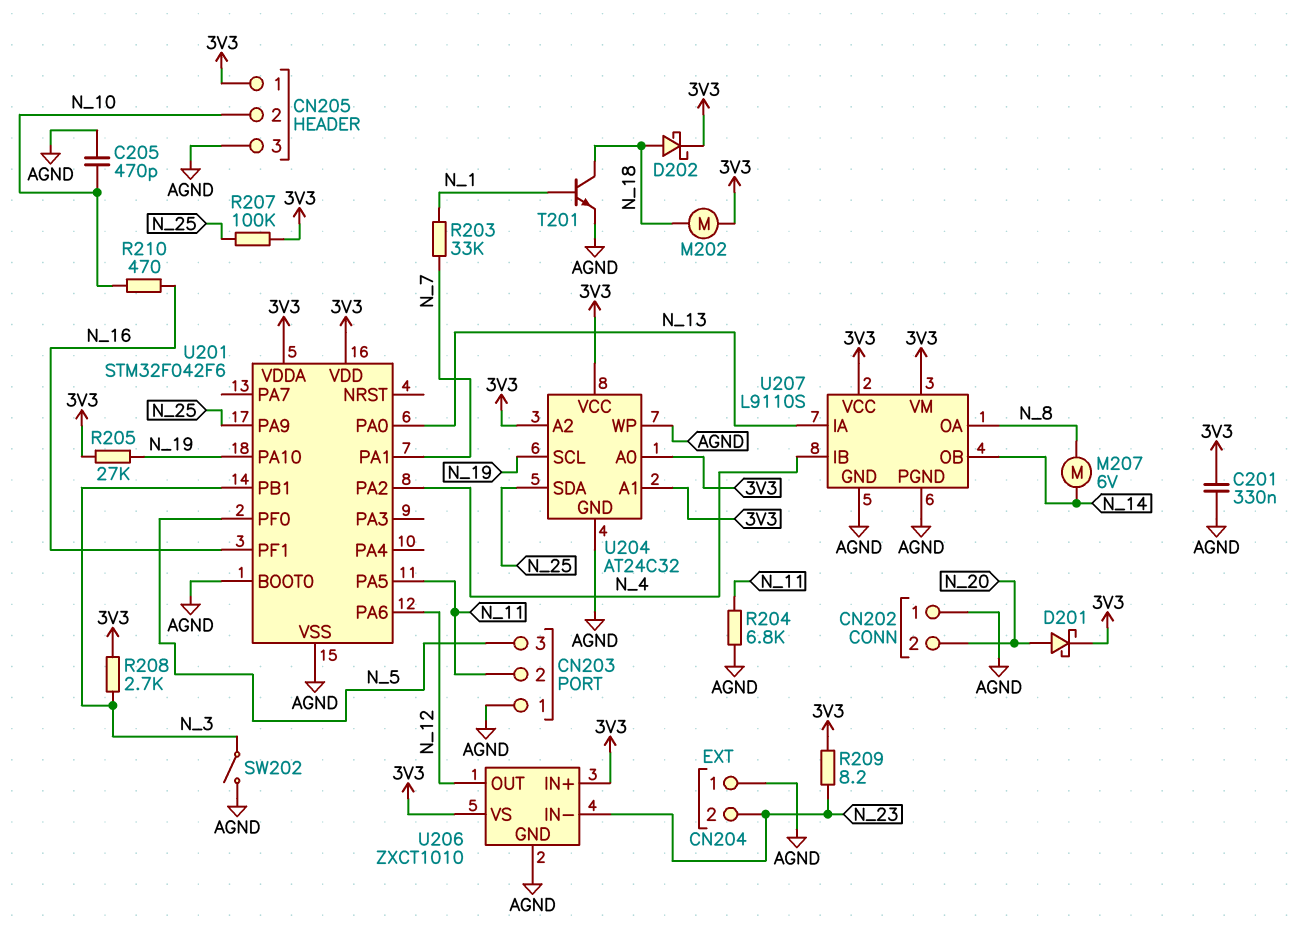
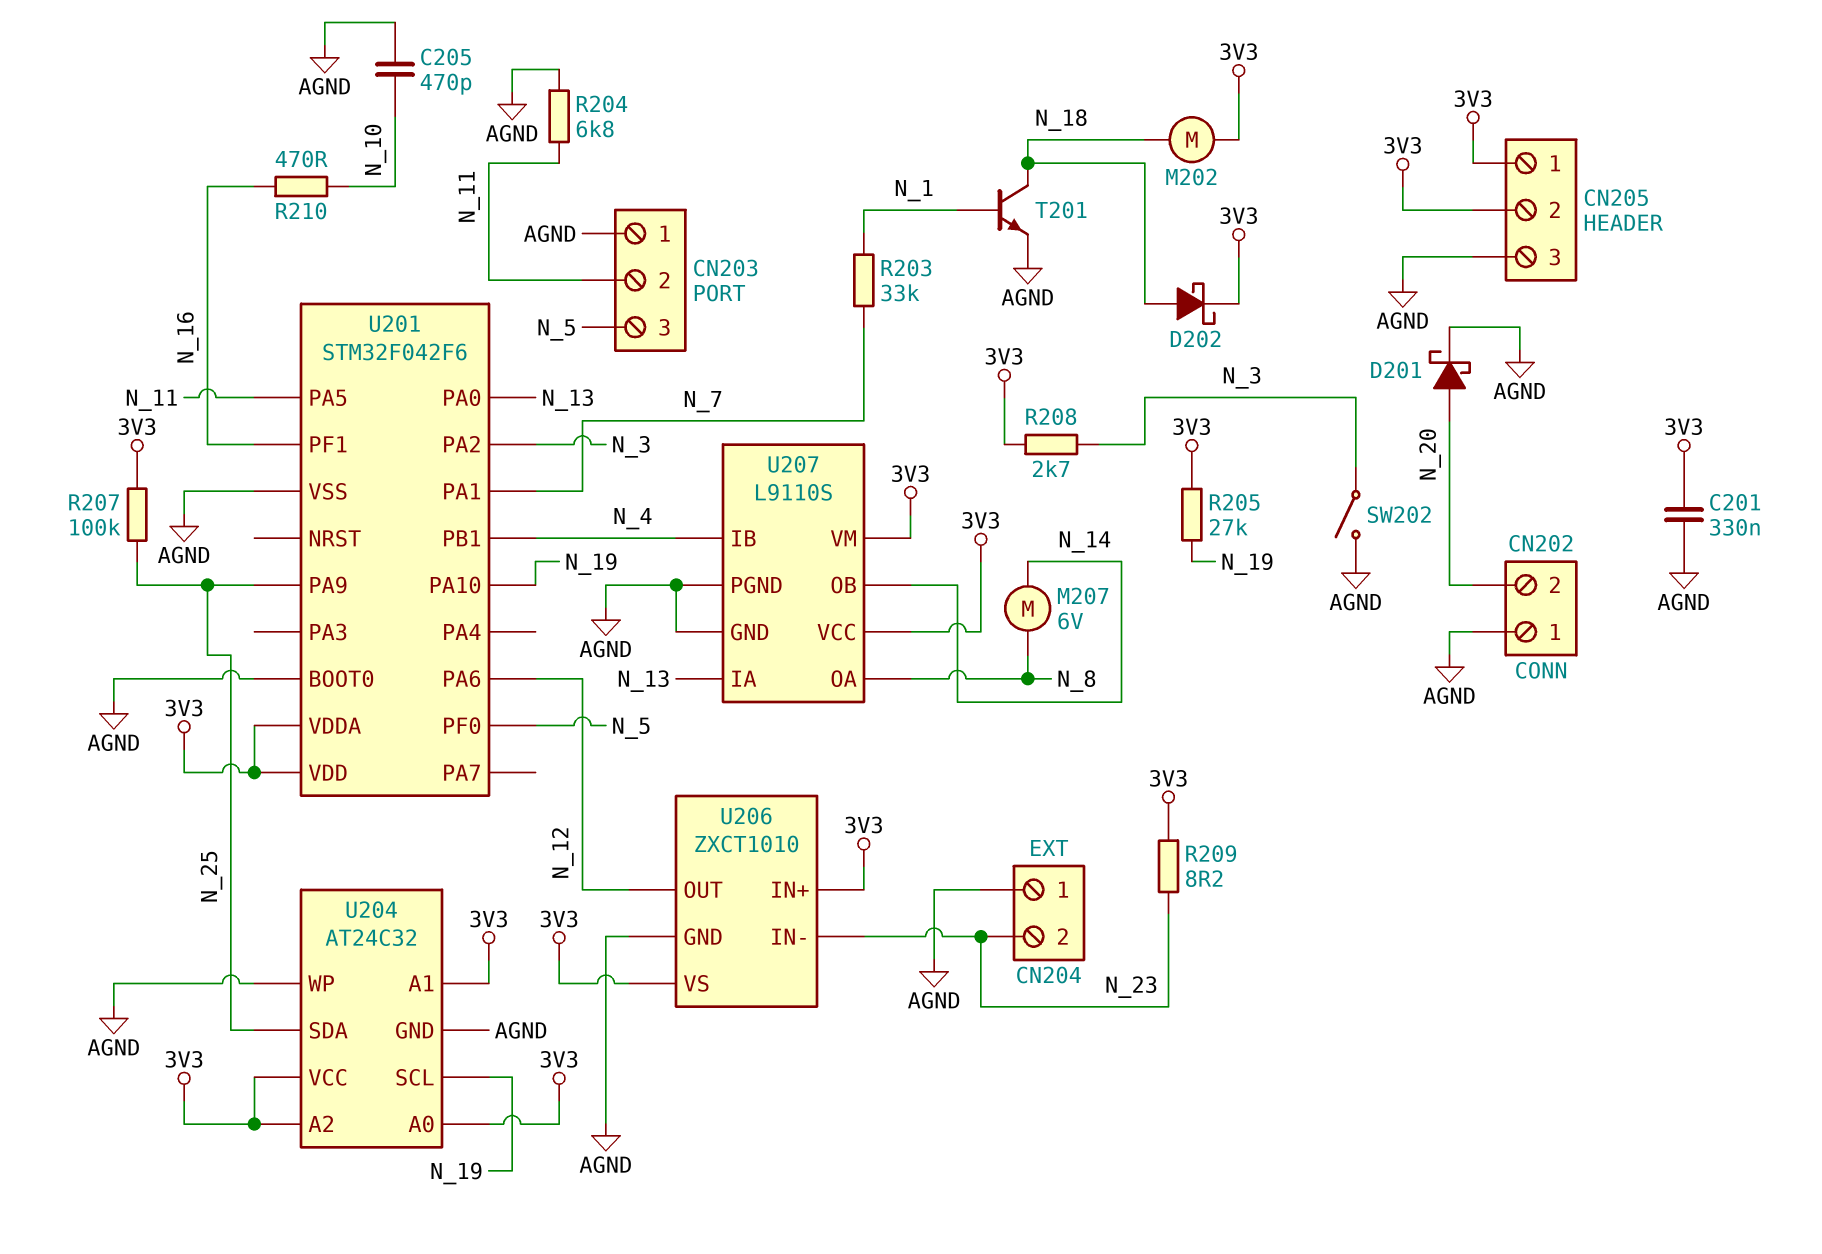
CN205 pin 2: N_10 -> 3V3
D201: schottky (A N_20, K 3V3) -> schottky (A N_20, K AGND)
U201 pin PA2: N_4 -> N_3
U201 pin PB1: N_3 -> N_4

